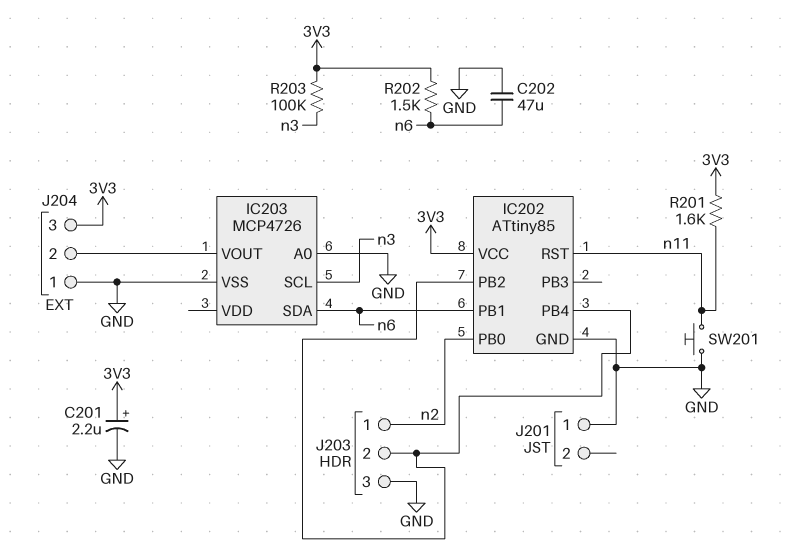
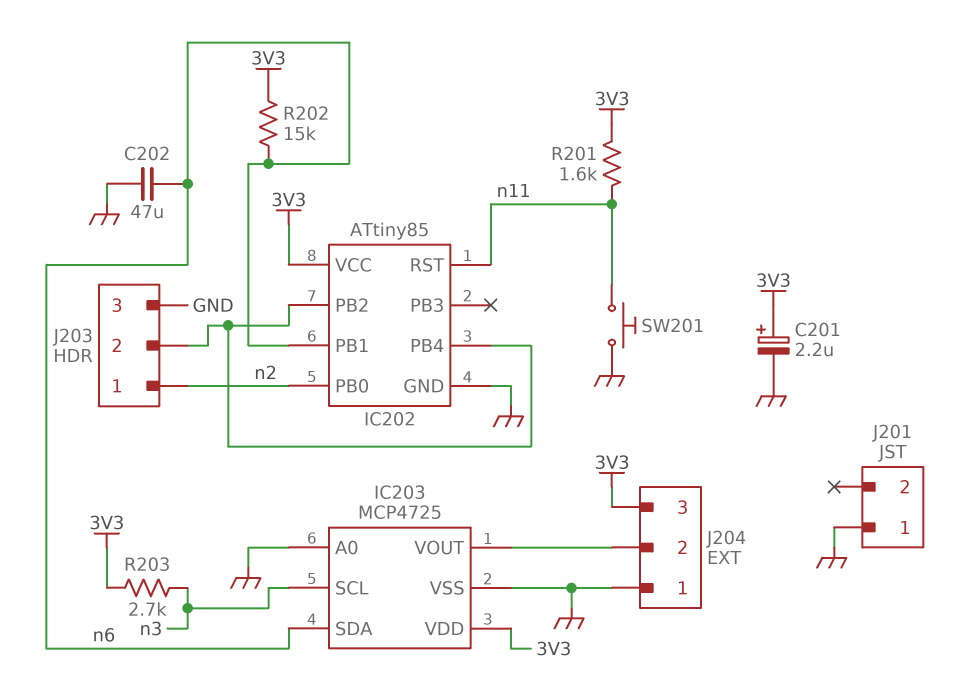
IC203: MCP4726 -> MCP4725
IC203 pin VDD: none -> 3V3
R202: 1.5k (3V3, n6) -> 15k (3V3, n6)
R203: 100k (3V3, n3) -> 2.7k (3V3, n3)

